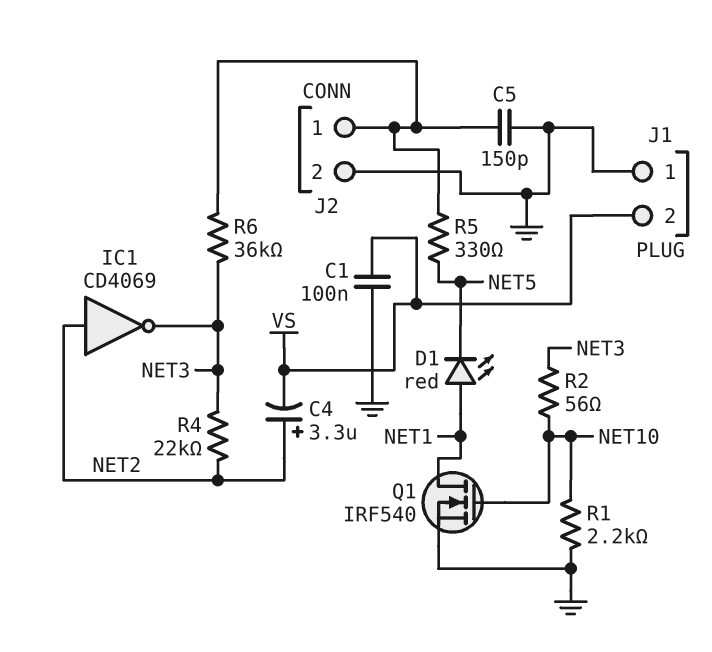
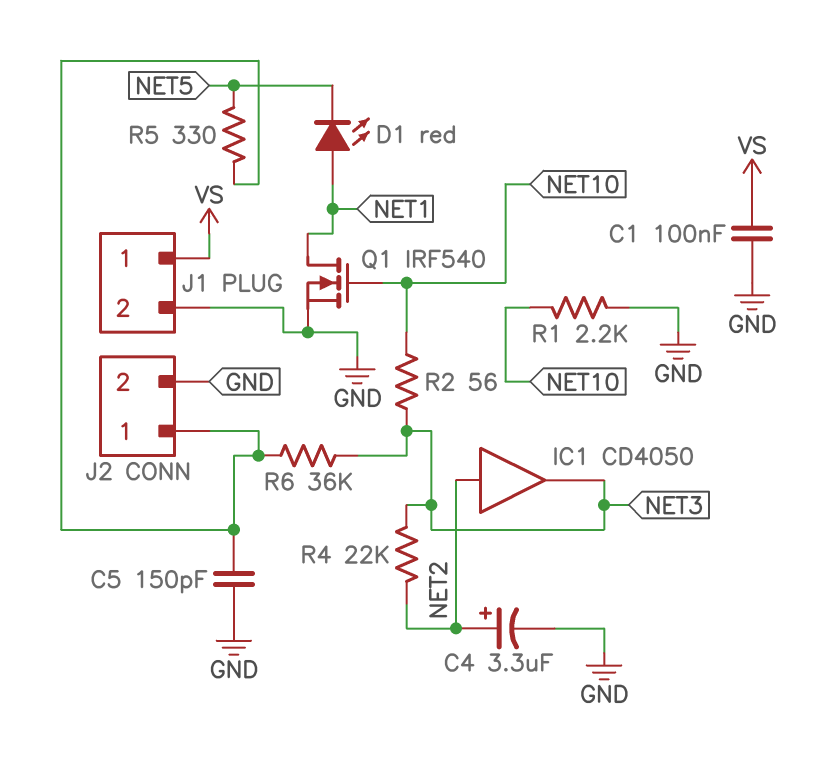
C4: 3.3uF (plus NET2, minus VS) -> 3.3uF (plus NET2, minus GND)
IC1: NOT CD4069 (in NET2, out NET3) -> buffer CD4050 (in NET2, out NET3)
J1 pin 1: GND -> VS
J1 pin 2: VS -> GND

